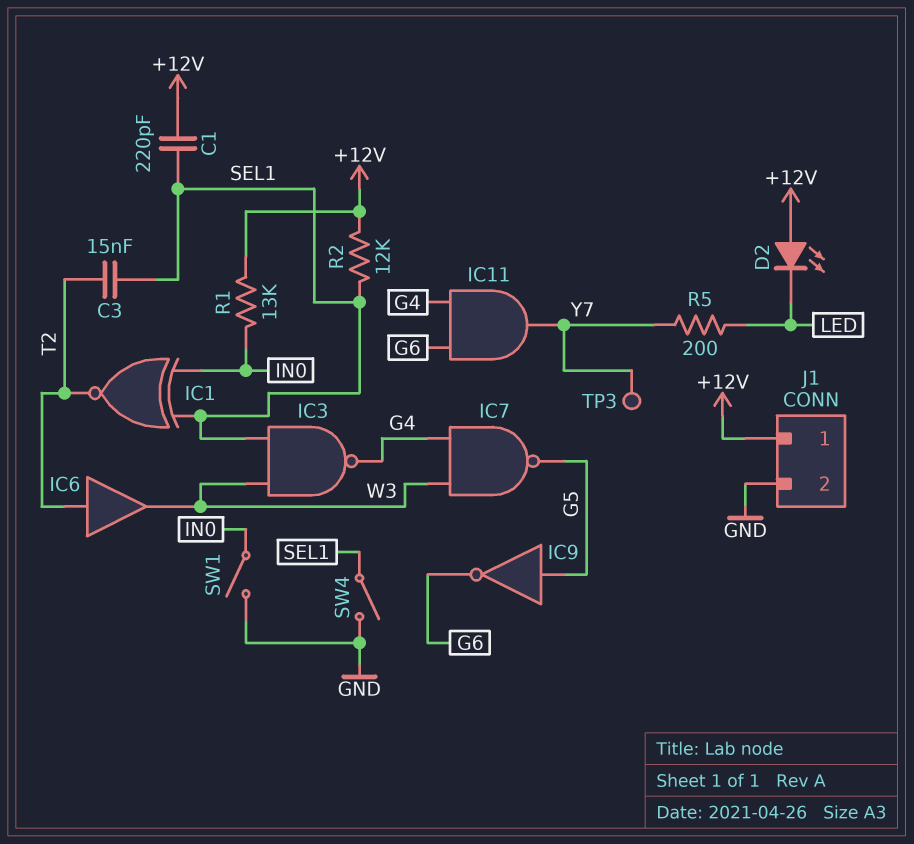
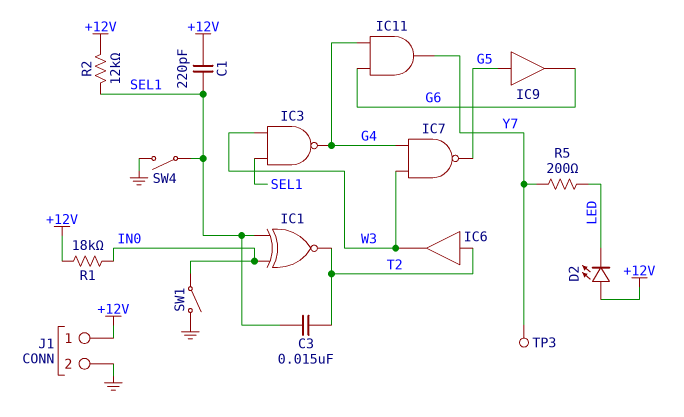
IC9: NOT (in G5, out G6) -> buffer (in G5, out G6)
R1: 13k (+12V, IN0) -> 18k (+12V, IN0)

